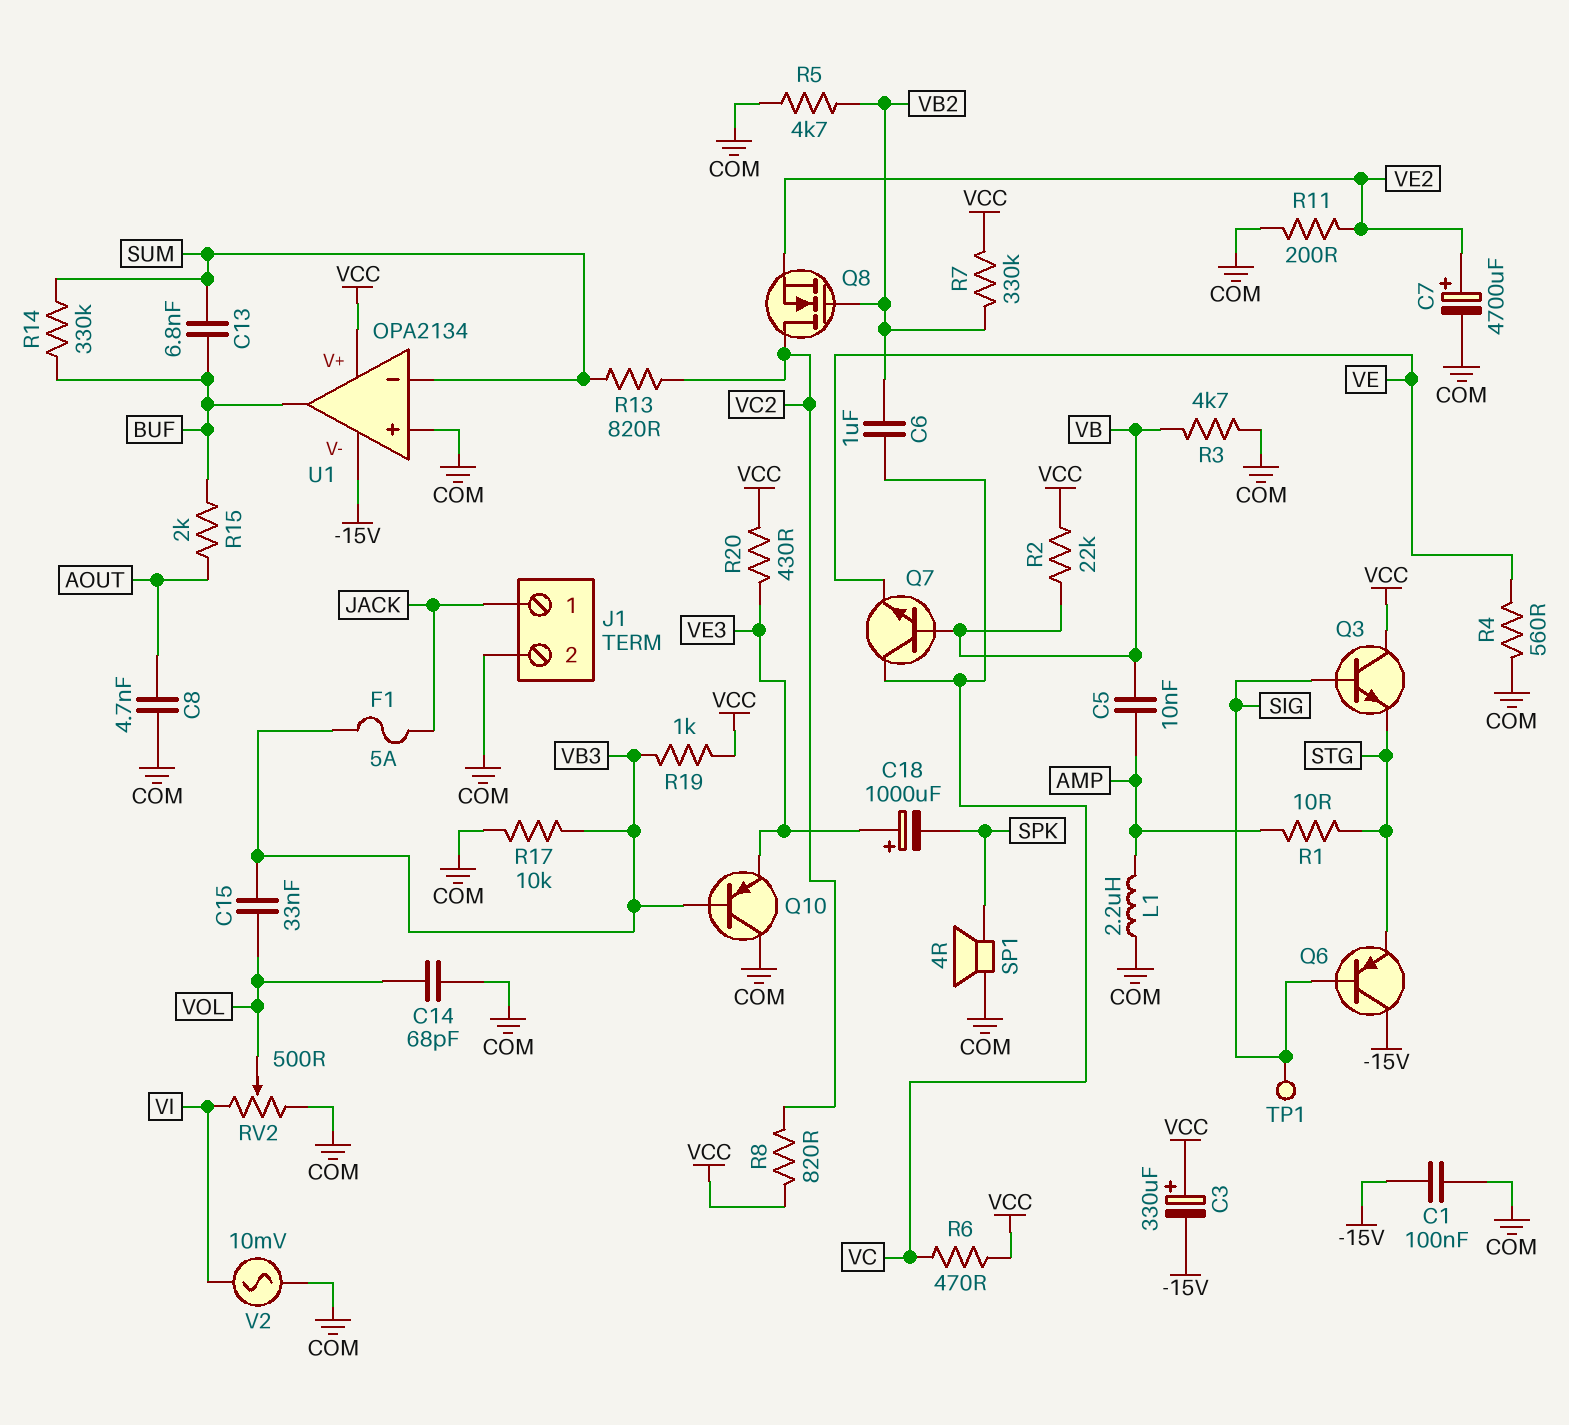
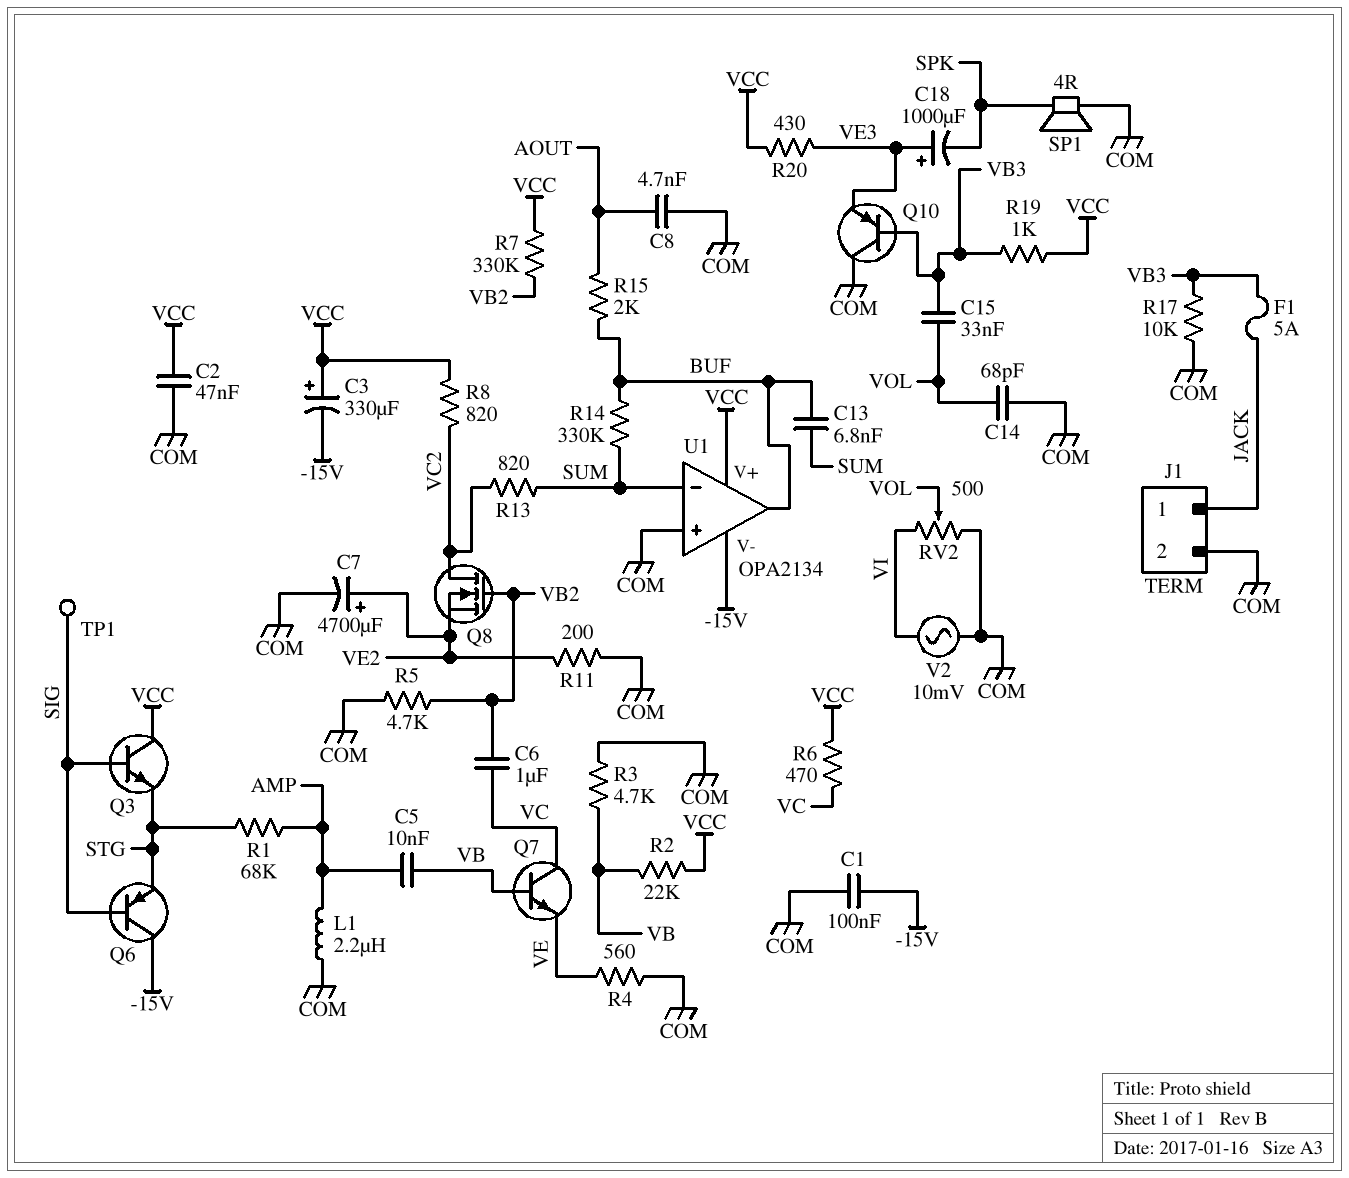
C2: none -> 47nF (COM, VCC)
R1: 10 (AMP, STG) -> 68k (AMP, STG)

